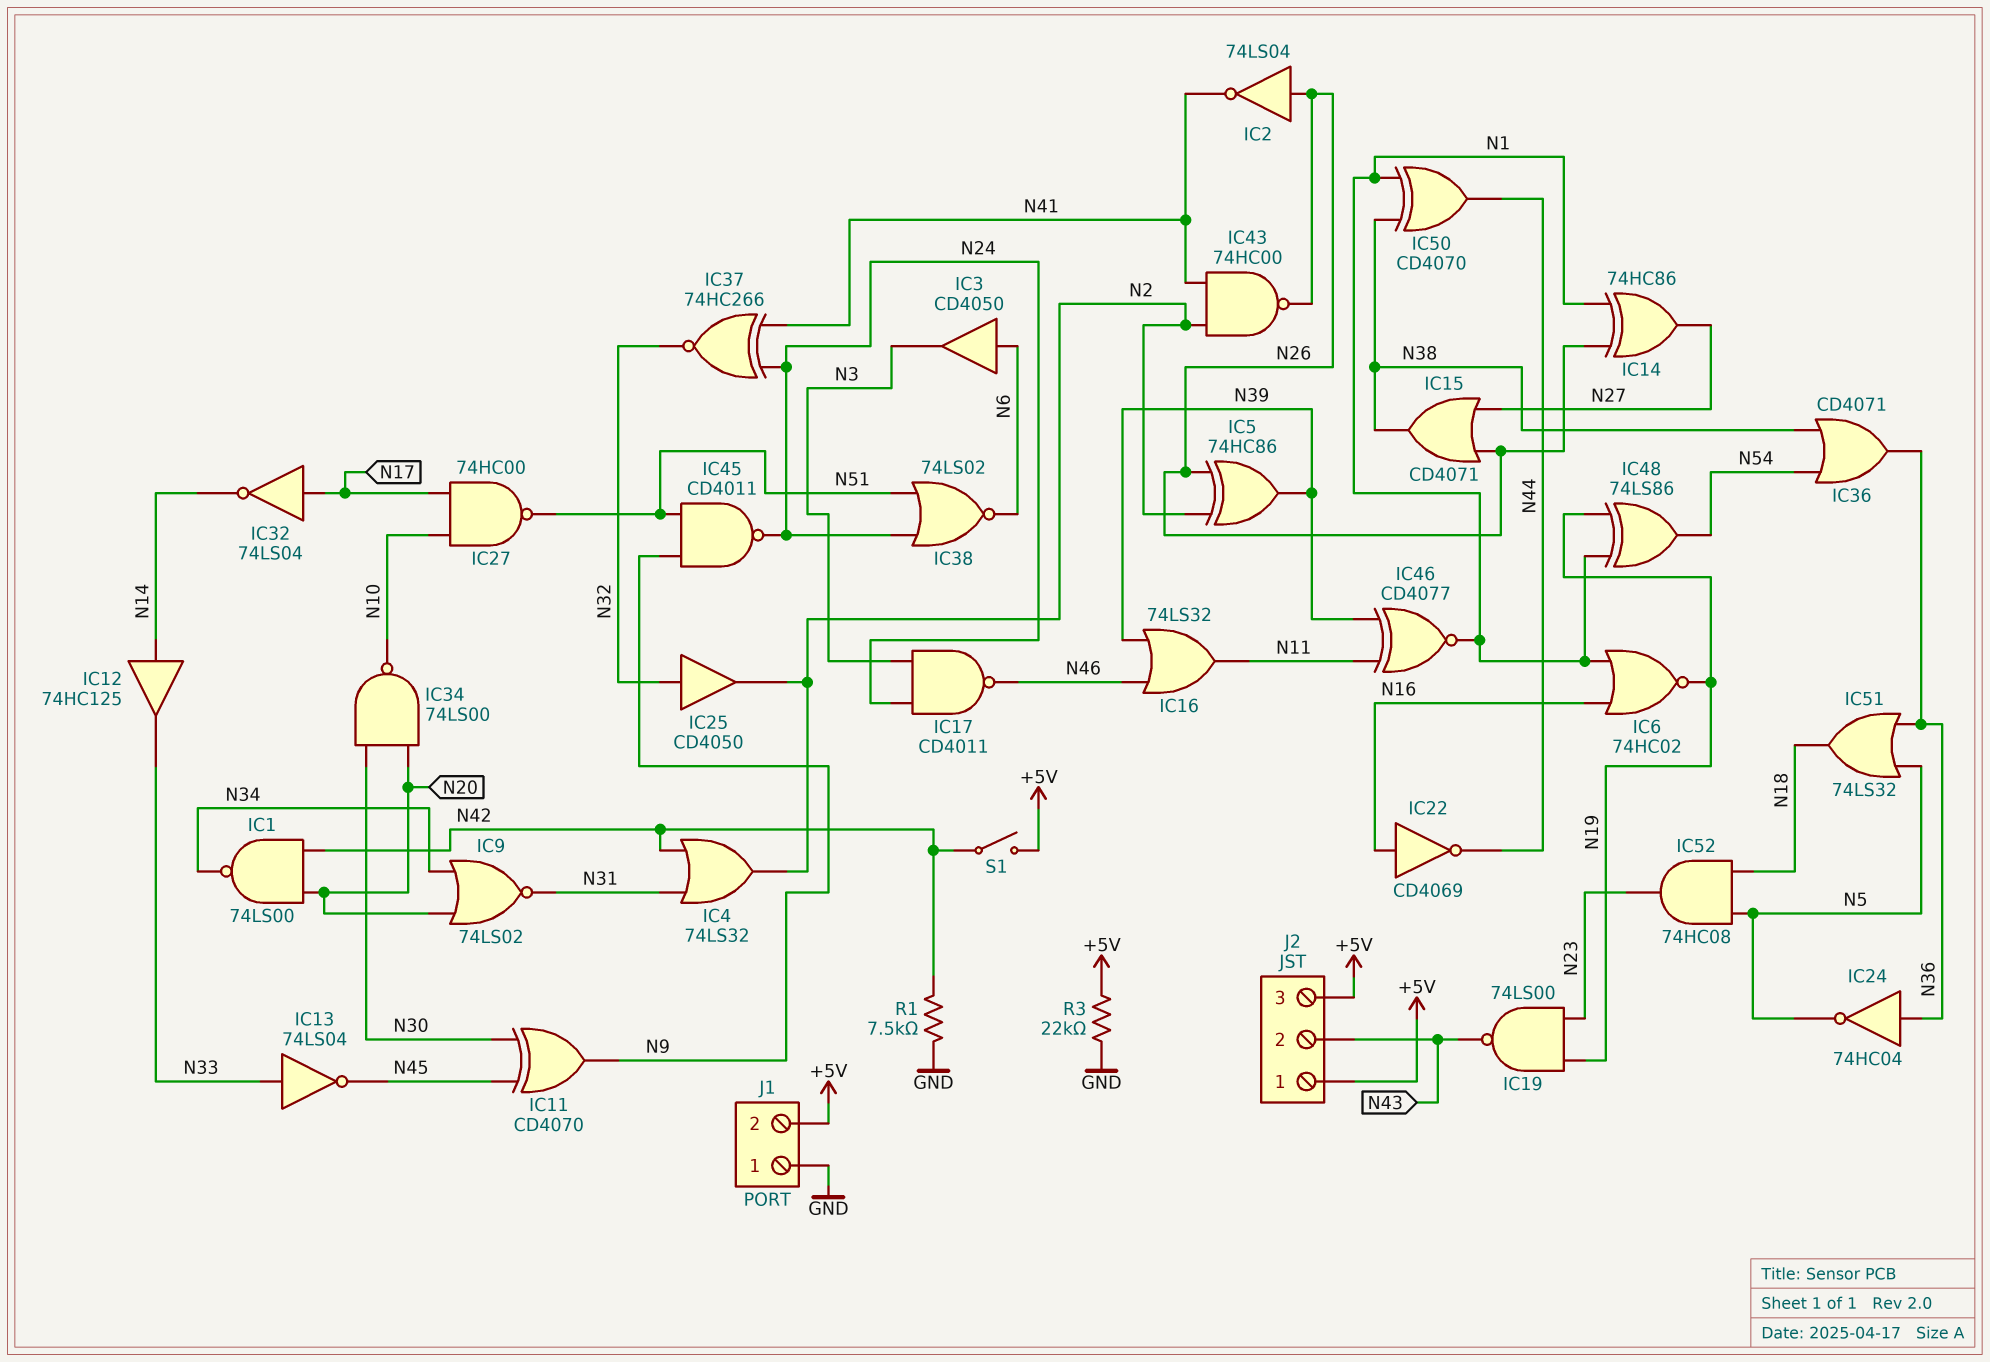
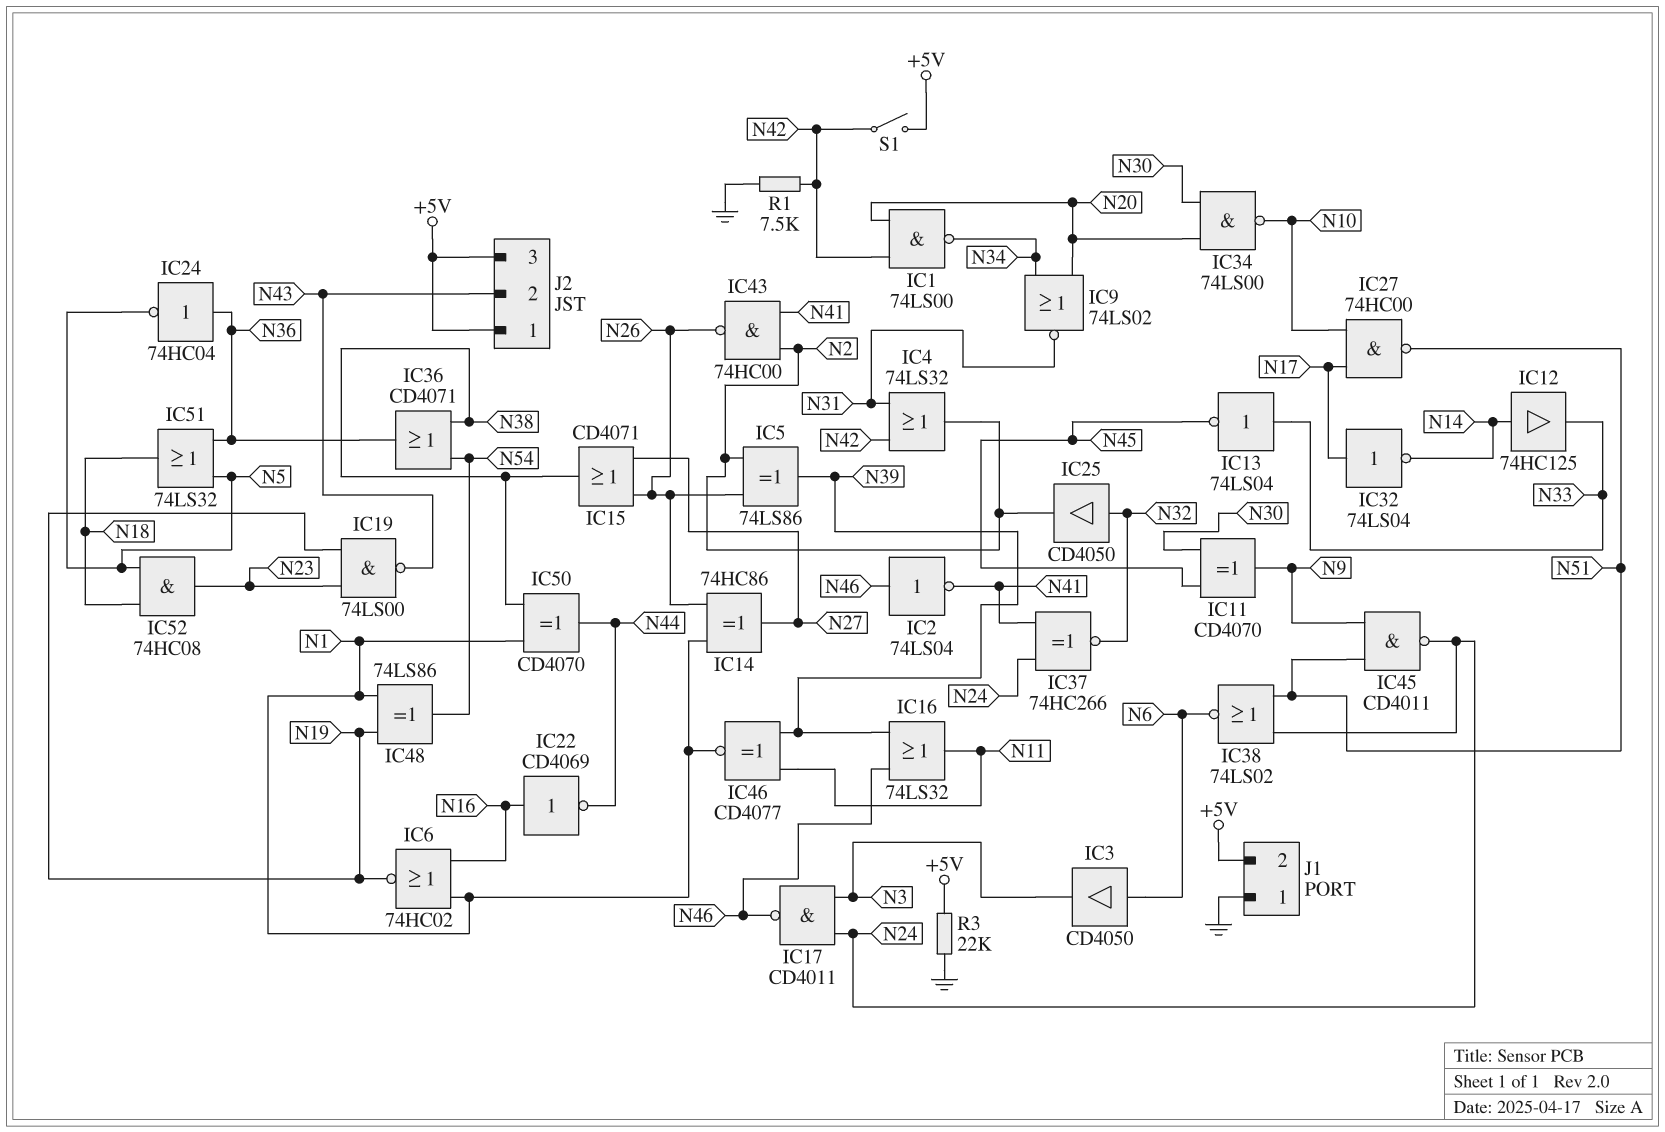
IC2: NOT 74LS04 (in N26, out N41) -> NOT 74LS04 (in N46, out N41)
IC5: XOR 74HC86 (in N2, in N26, out N39) -> XOR 74LS86 (in N2, in N26, out N39)

